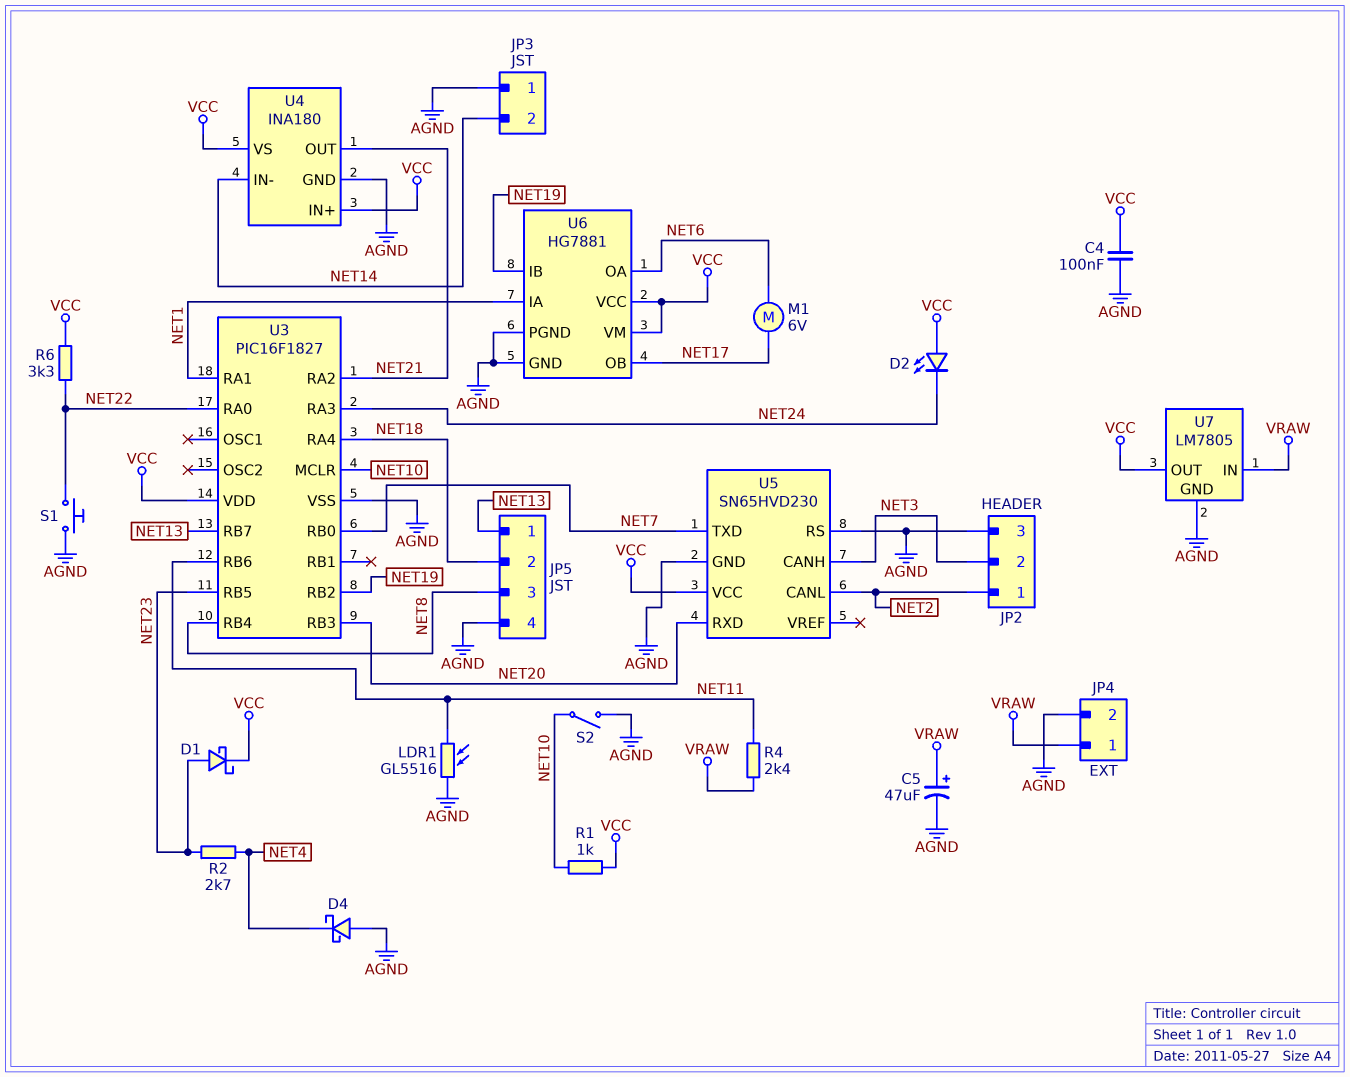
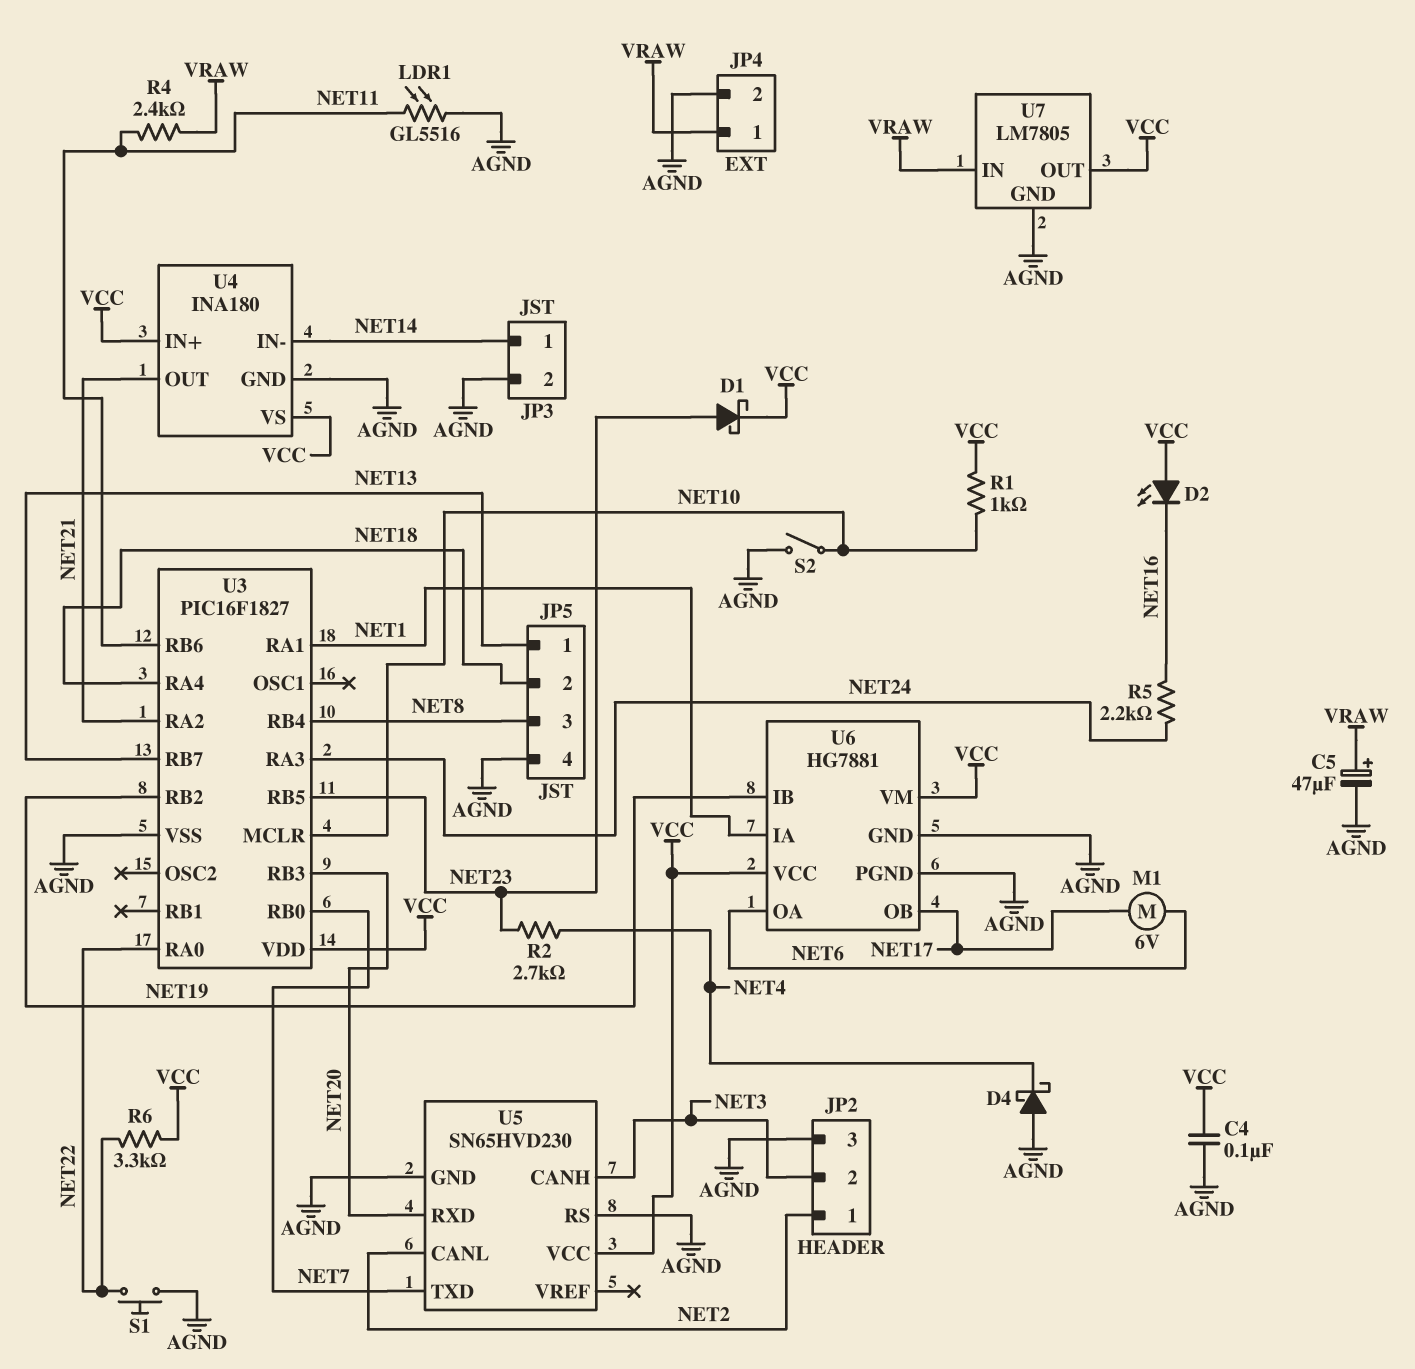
D2: LED (A VCC, K NET24) -> LED (A VCC, K NET16)
JP3 pin 1: AGND -> NET14
JP3 pin 2: NET14 -> AGND
R5: none -> 2.2k (NET16, NET24)

